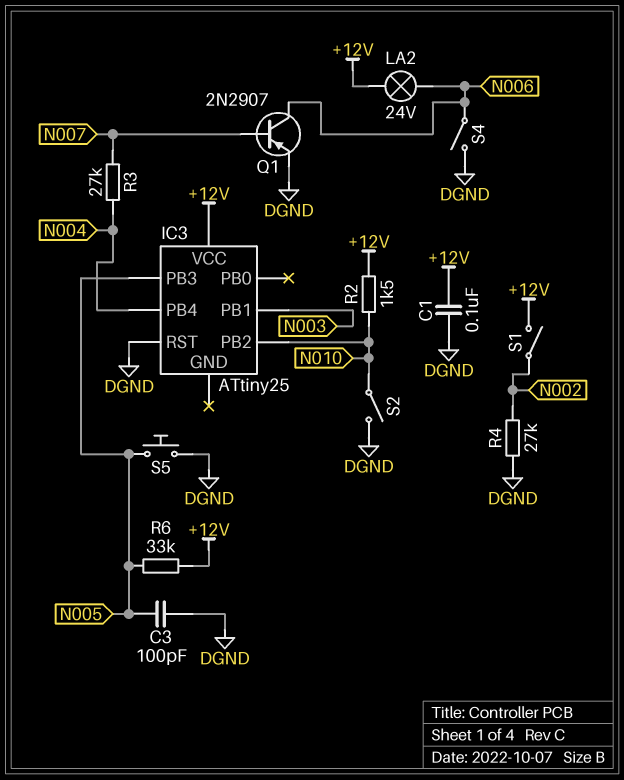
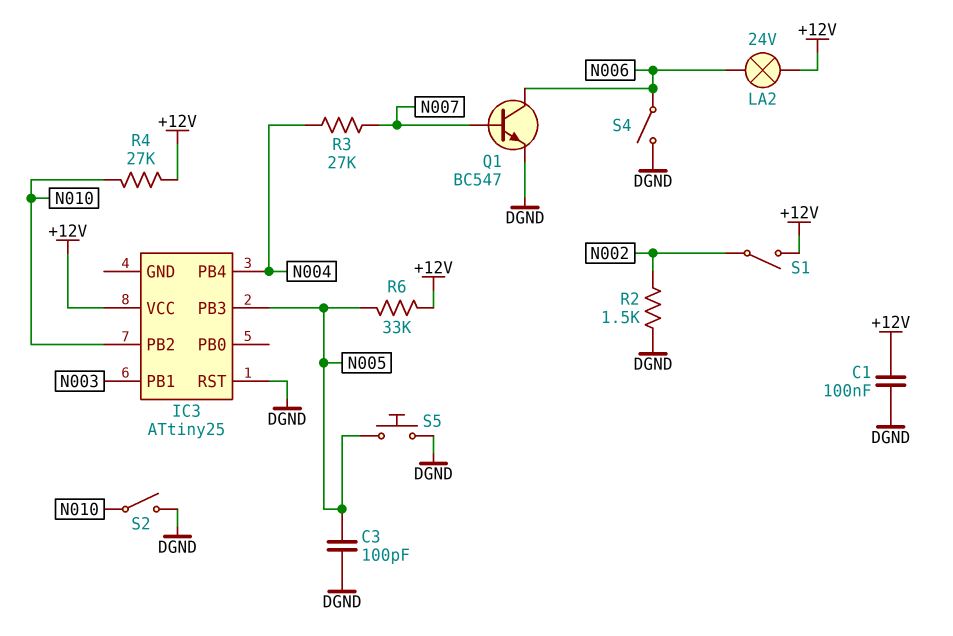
Q1: PNP 2N2907 (B N007, C N006, E DGND) -> NPN BC547 (B N007, C N006, E DGND)
R2: 1.5k (+12V, N010) -> 1.5k (DGND, N002)
R4: 27k (DGND, N002) -> 27k (+12V, N010)

